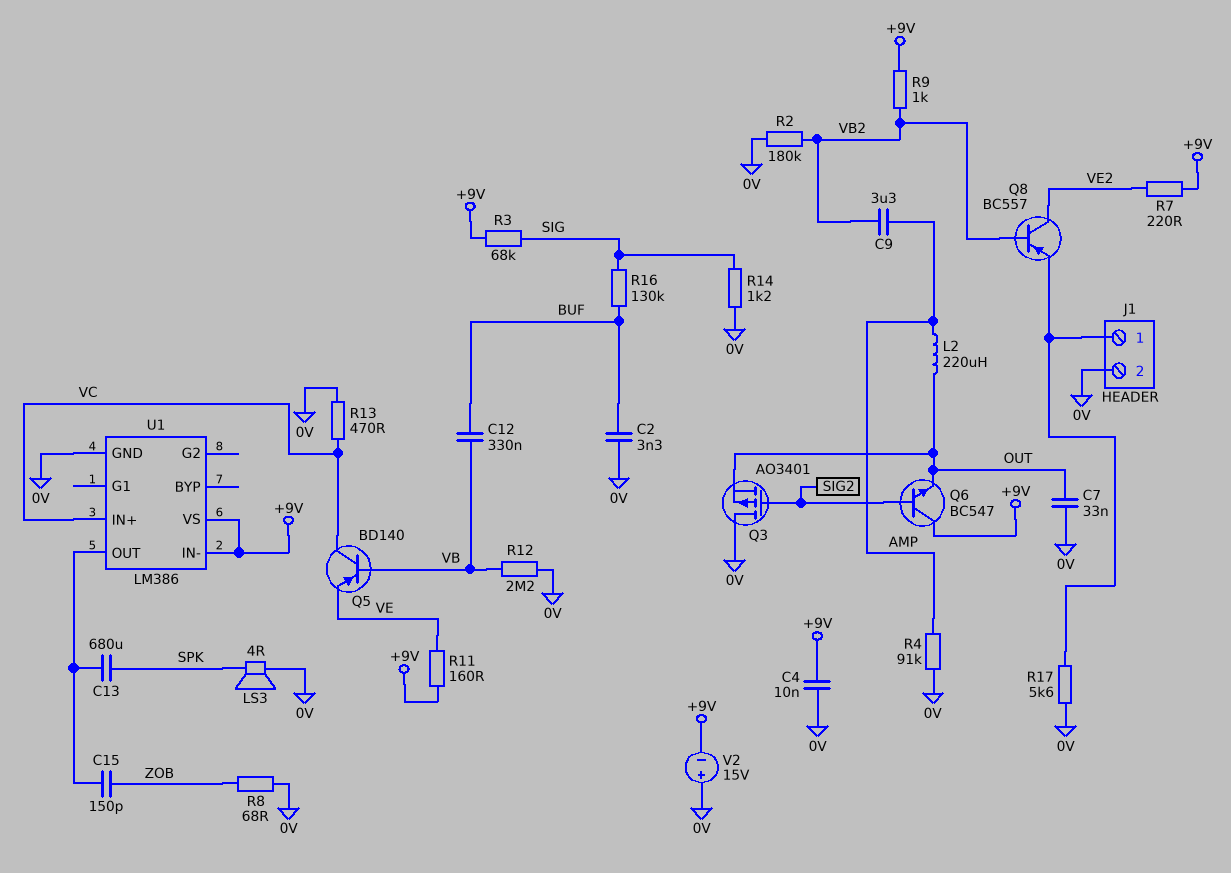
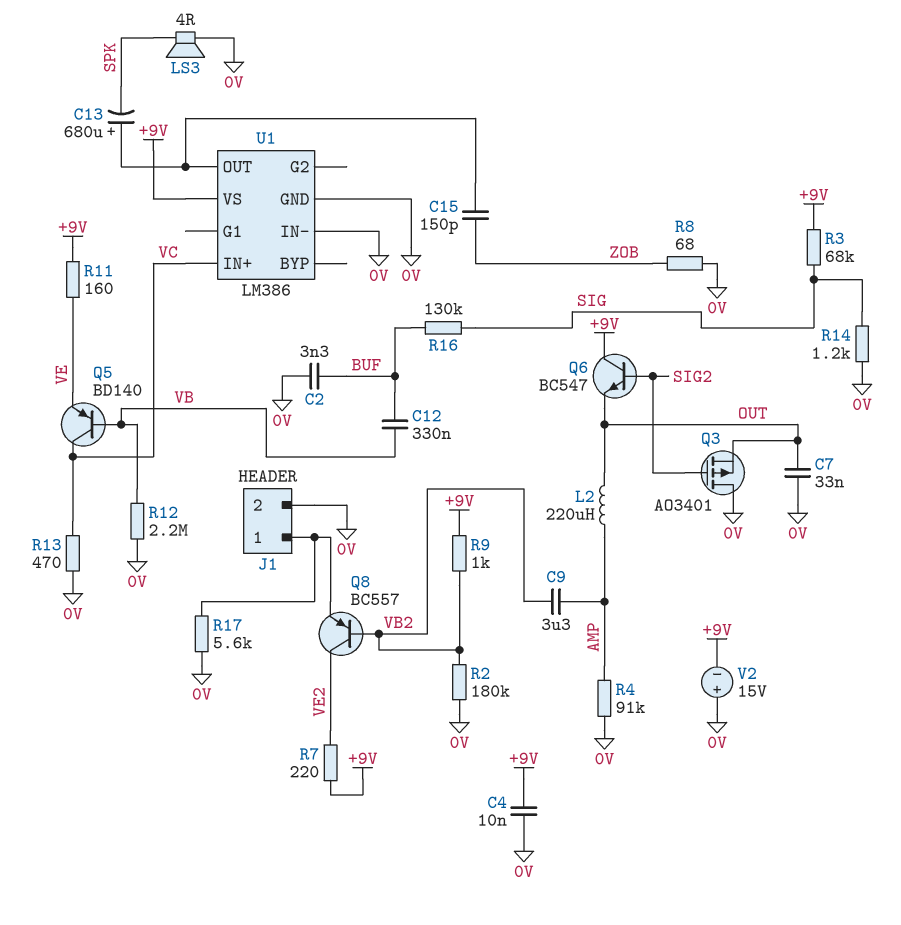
C13: 680uF (SPK, U1/OUT) -> 680uF (plus U1/OUT, minus SPK)
U1 pin IN-: +9V -> 0V

